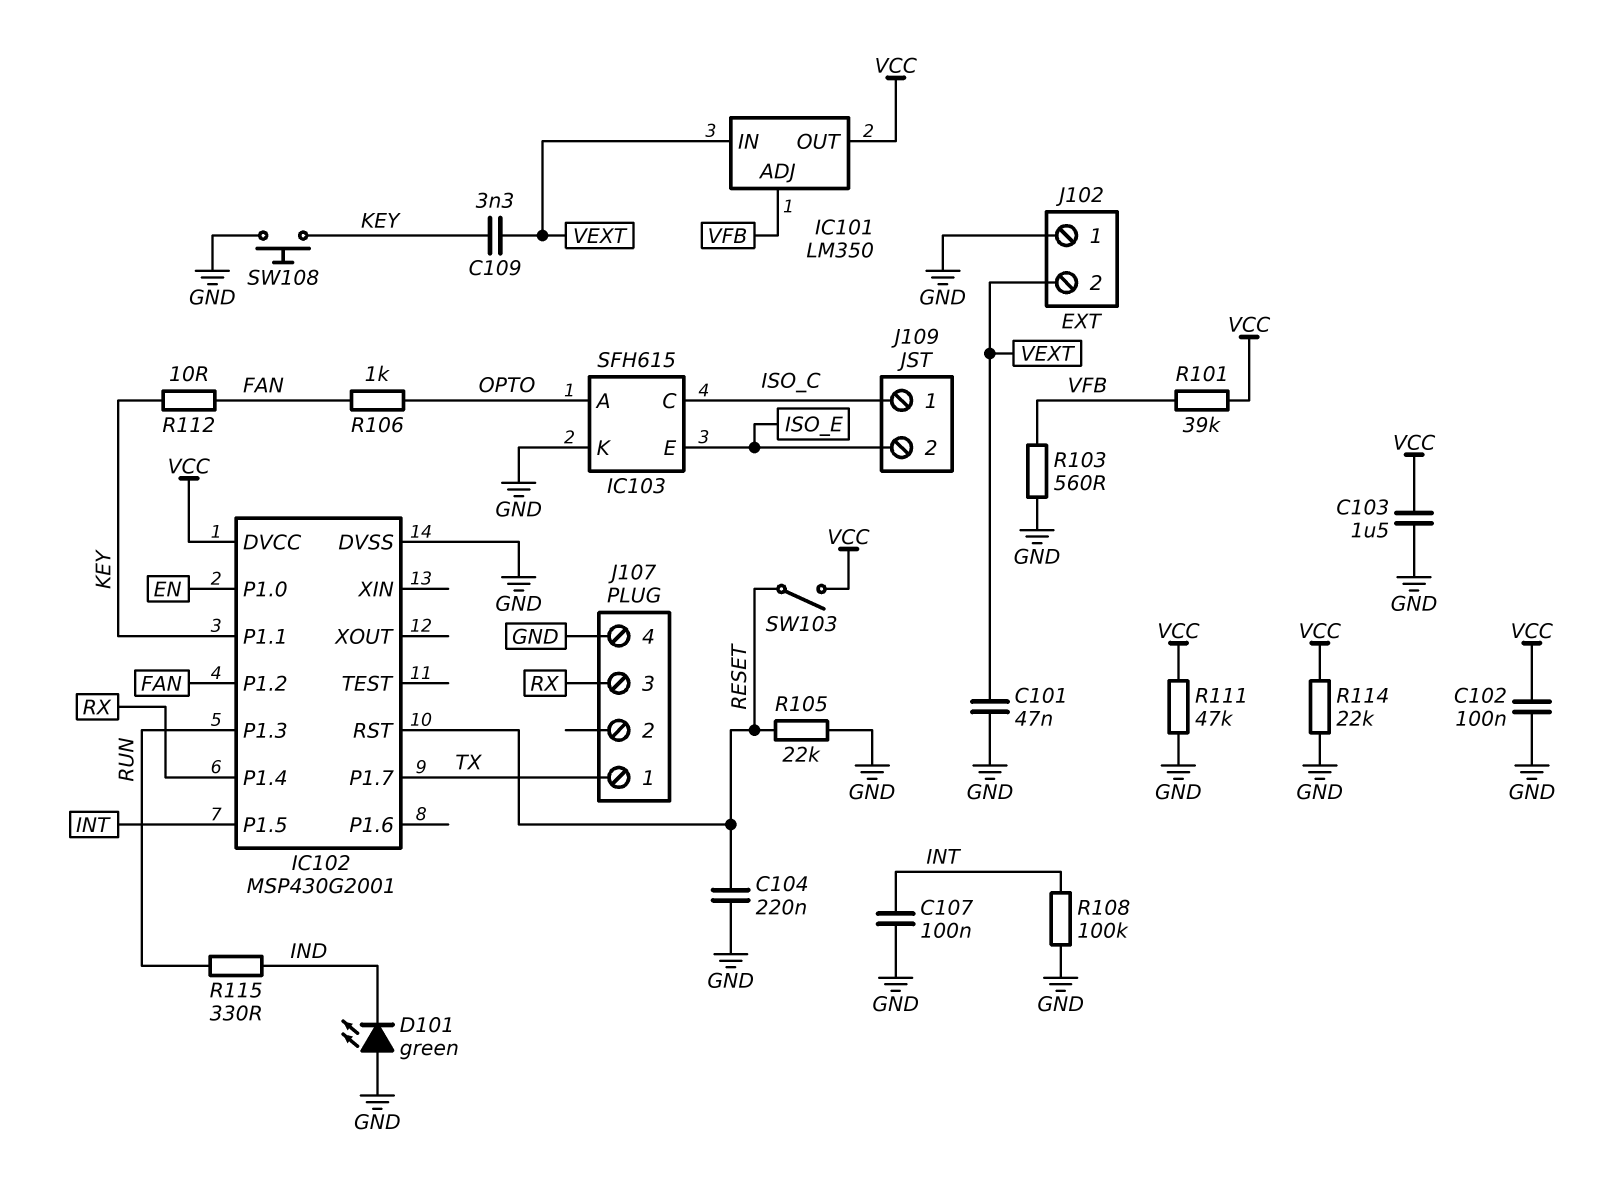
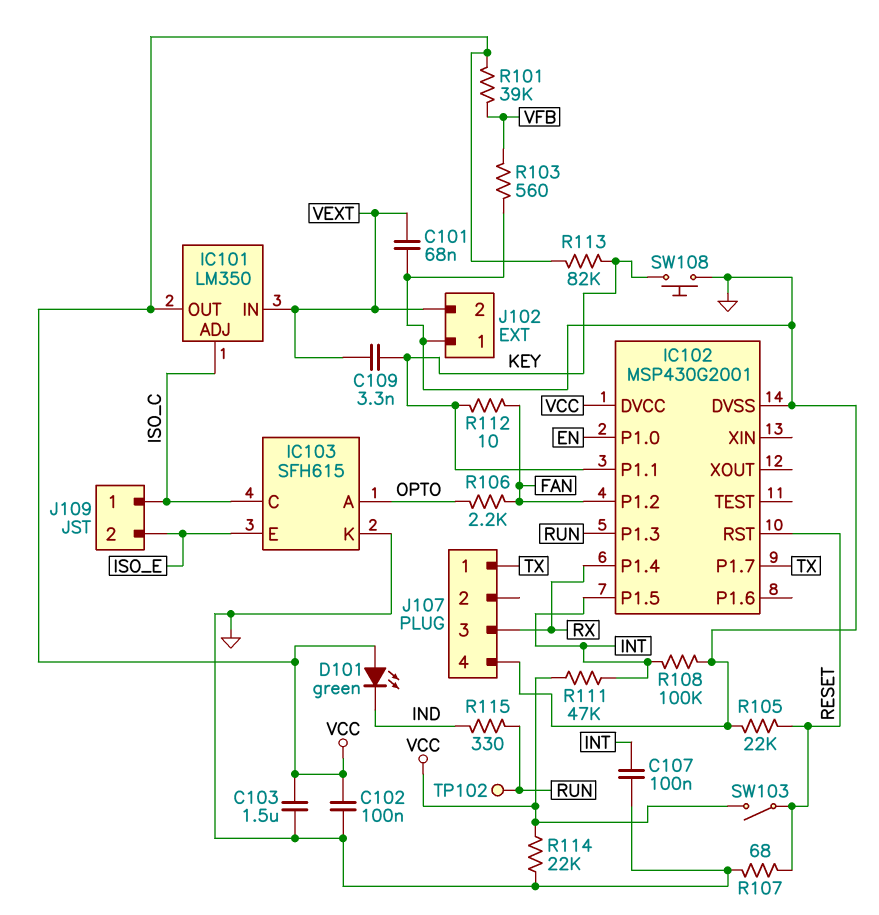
C101: 47nF (GND, VEXT) -> 68nF (GND, VEXT)
C104: 220nF (GND, RESET) -> none
D101: LED green (A GND, K IND) -> LED green (A VCC, K IND)
IC101 pin ADJ: VFB -> ISO_C
R106: 1k (FAN, OPTO) -> 2.2k (FAN, OPTO)
R107: none -> 68 (GND, RESET)
R111: 47k (GND, VCC) -> 47k (INT, VCC)
R113: none -> 82k (KEY, VCC)
TP102: none -> test point (RUN)

